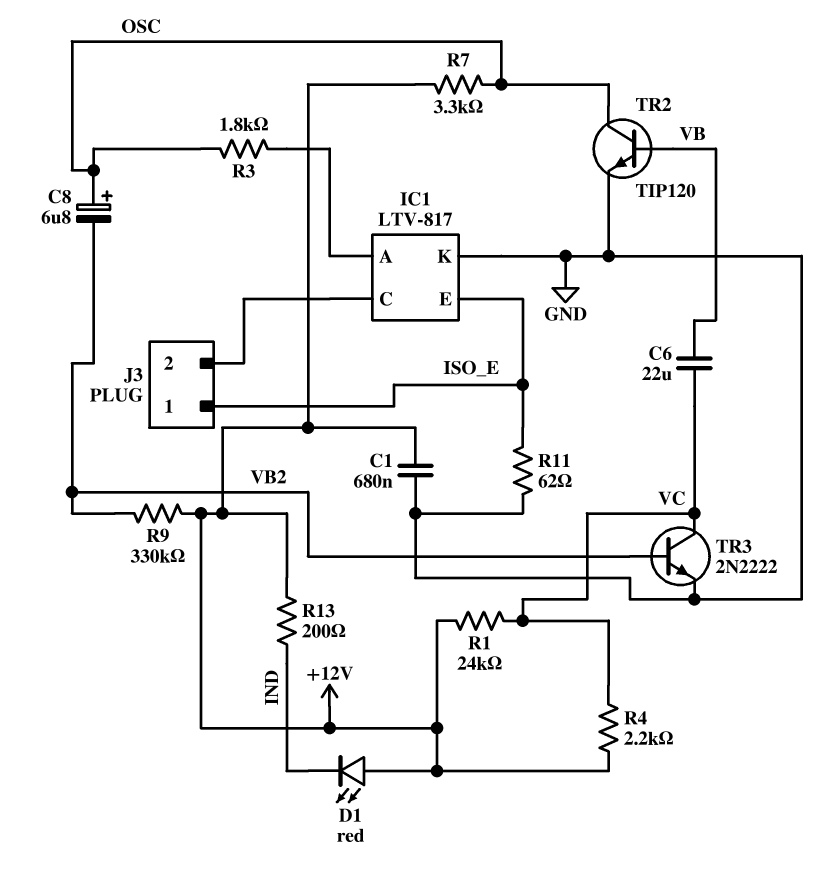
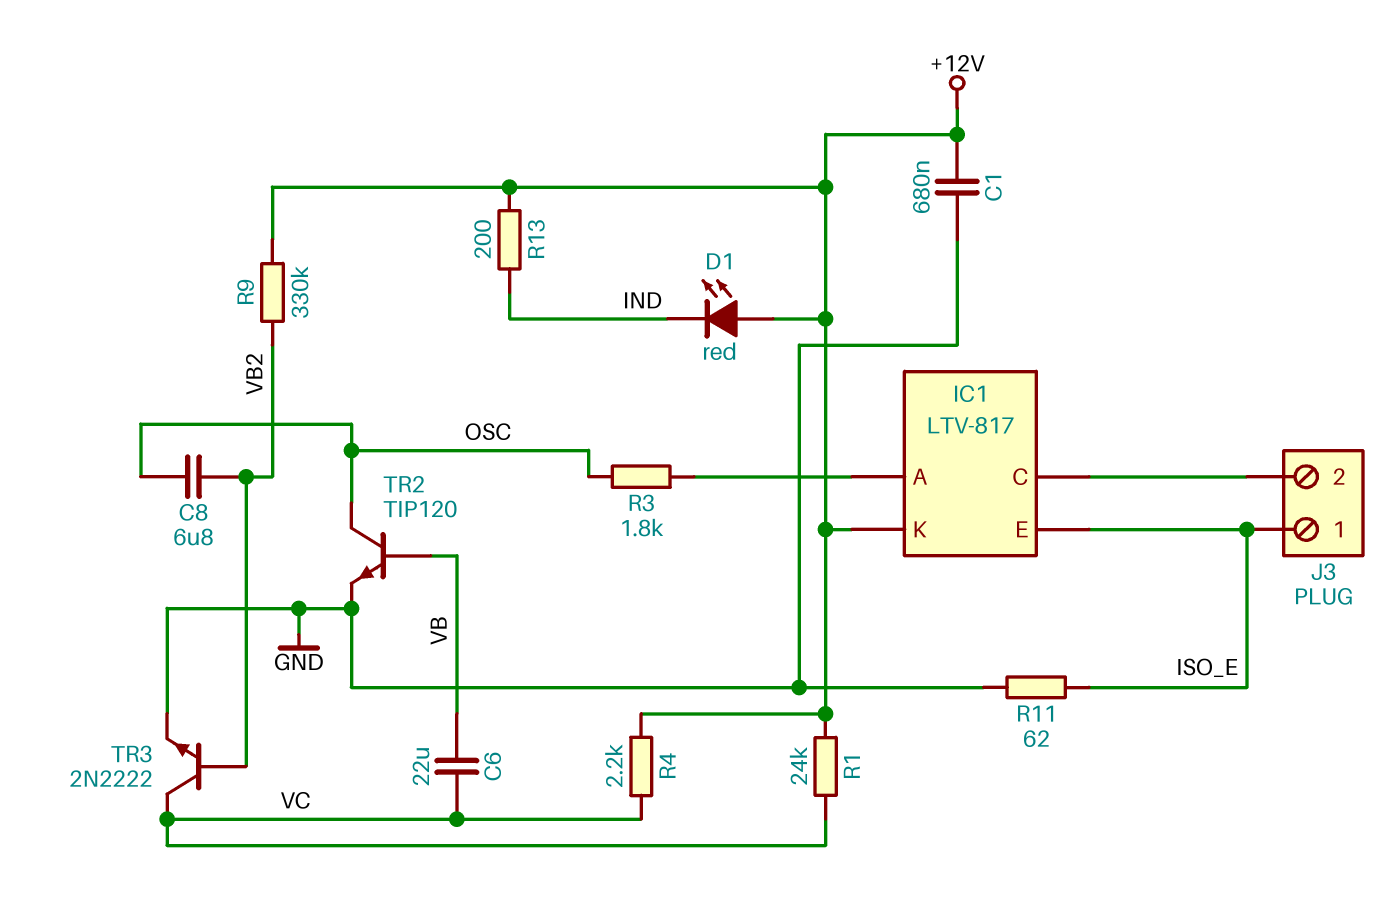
C8: 6.8uF (plus OSC, minus VB2) -> 6.8uF (OSC, VB2)
IC1 pin K: GND -> +12V
R7: 3.3k (+12V, OSC) -> none

